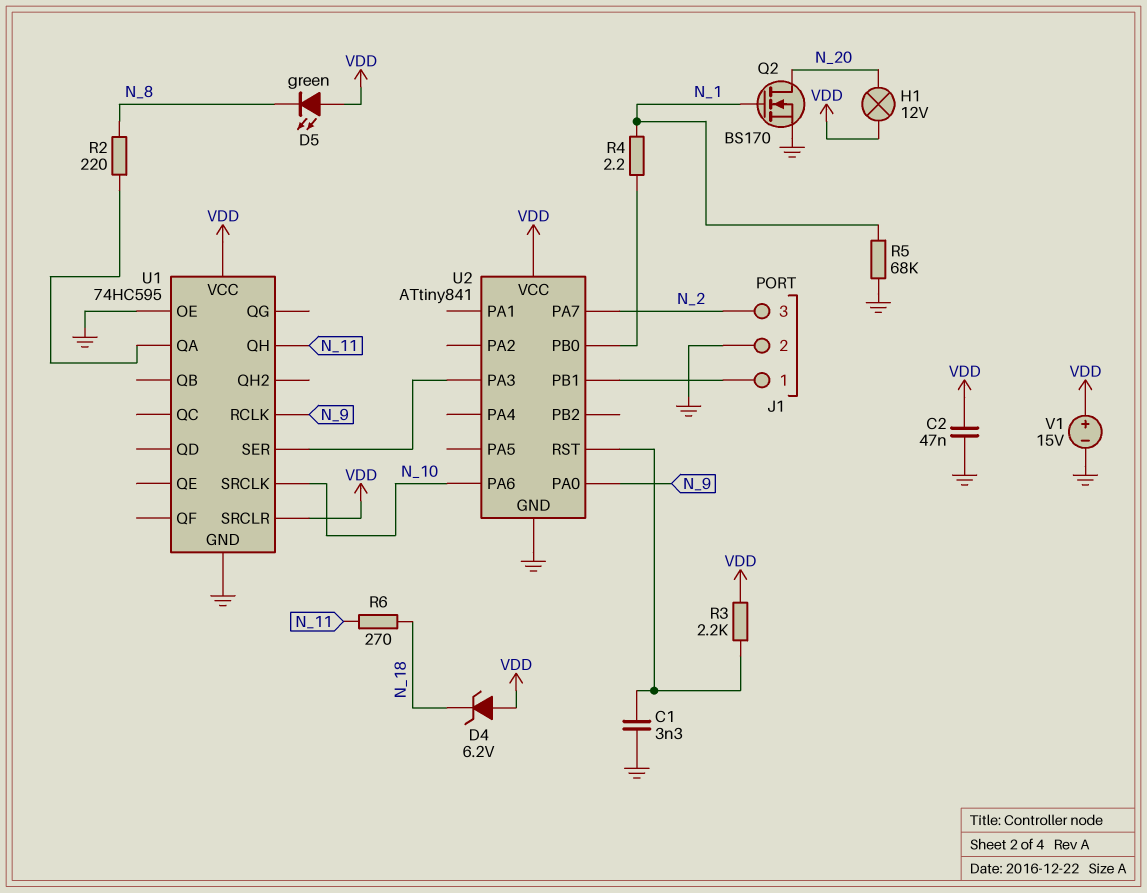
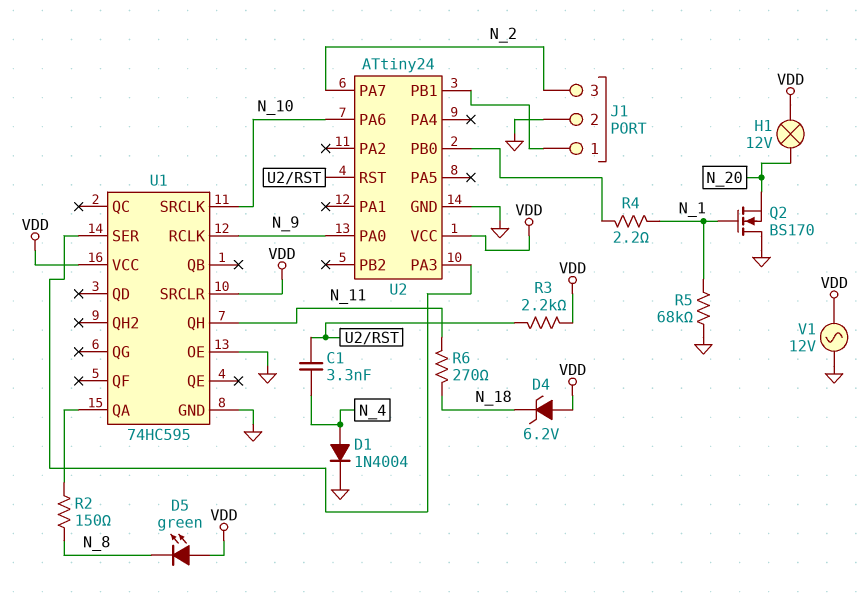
C1: 3.3nF (GND, U2/RST) -> 3.3nF (N_4, U2/RST)
C2: 47nF (GND, VDD) -> none
D1: none -> diode 1N4004 (A N_4, K GND)
Q2: NMOS BS170 (G N_1, D N_20, S GND) -> NMOS BS170 (G N_1, D GND, S N_20)
R2: 220 (N_8, U1/QA) -> 150 (N_8, U1/QA)
U2: ATtiny841 -> ATtiny24
V1: 15V (plus VDD, minus GND) -> AC 12V (GND, VDD)

